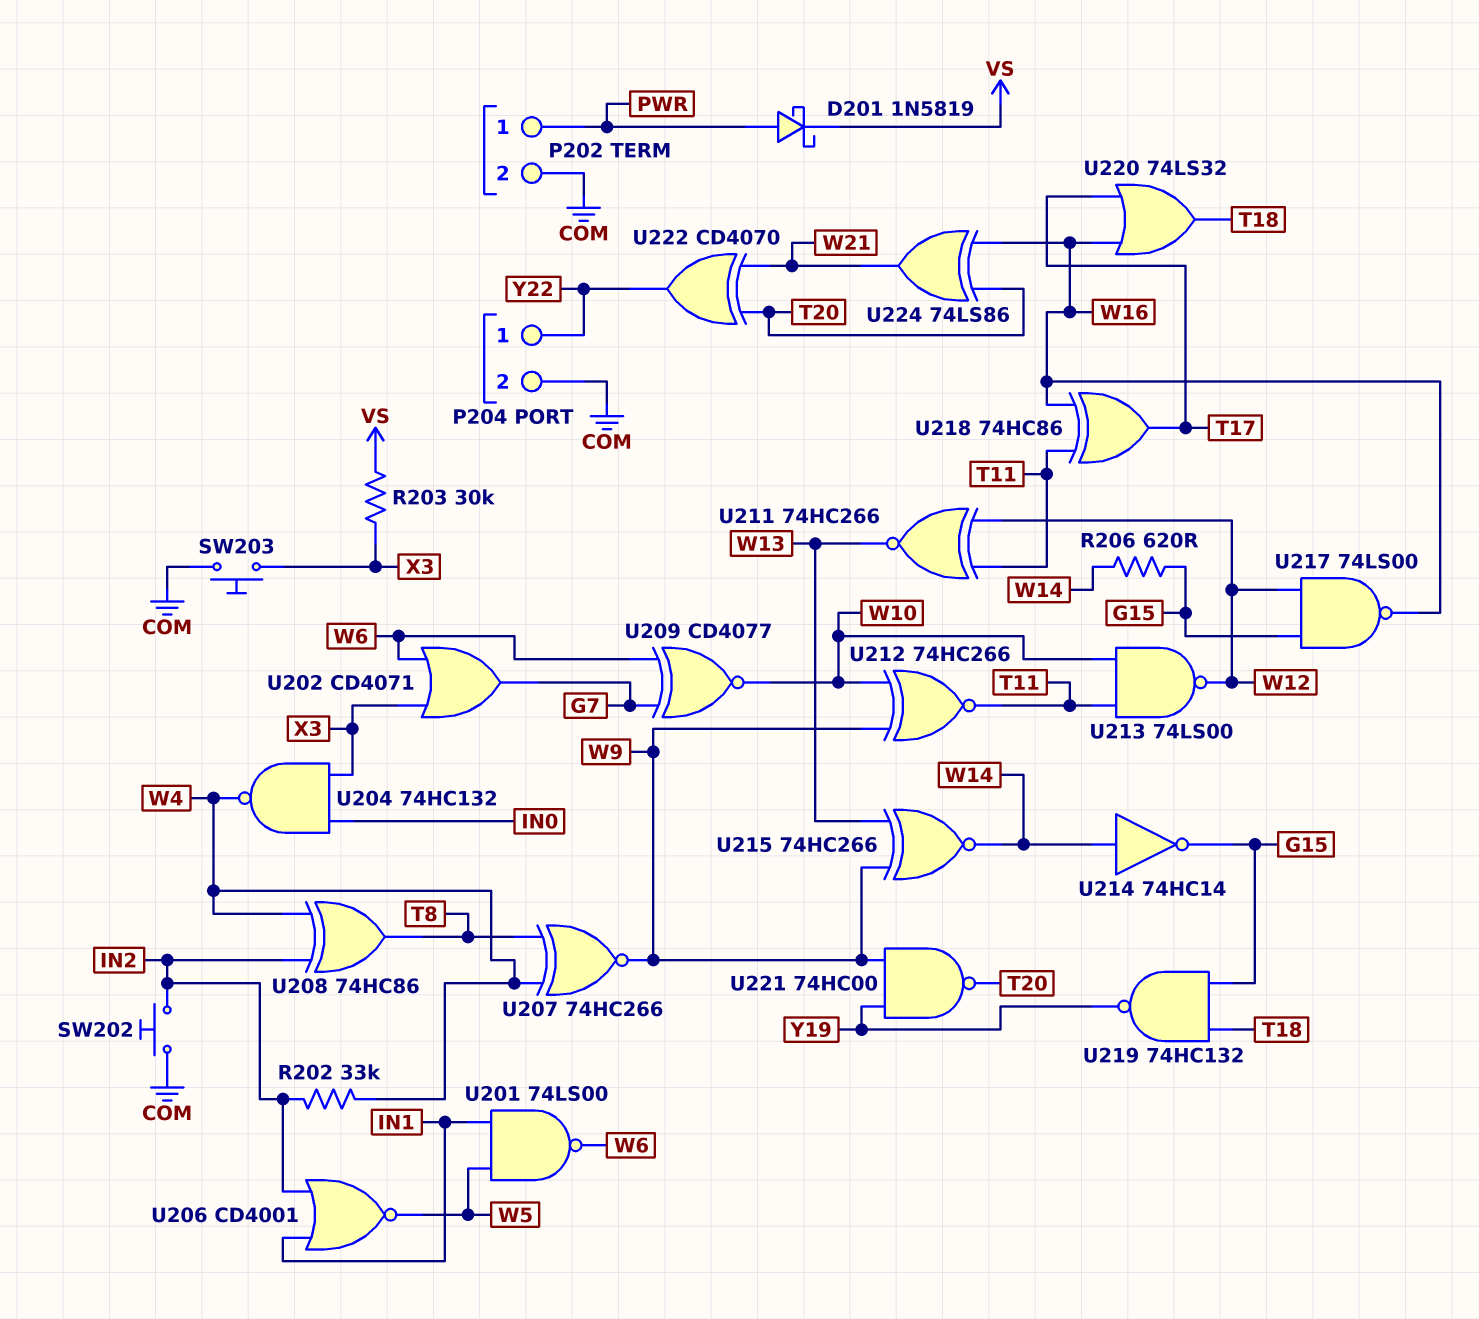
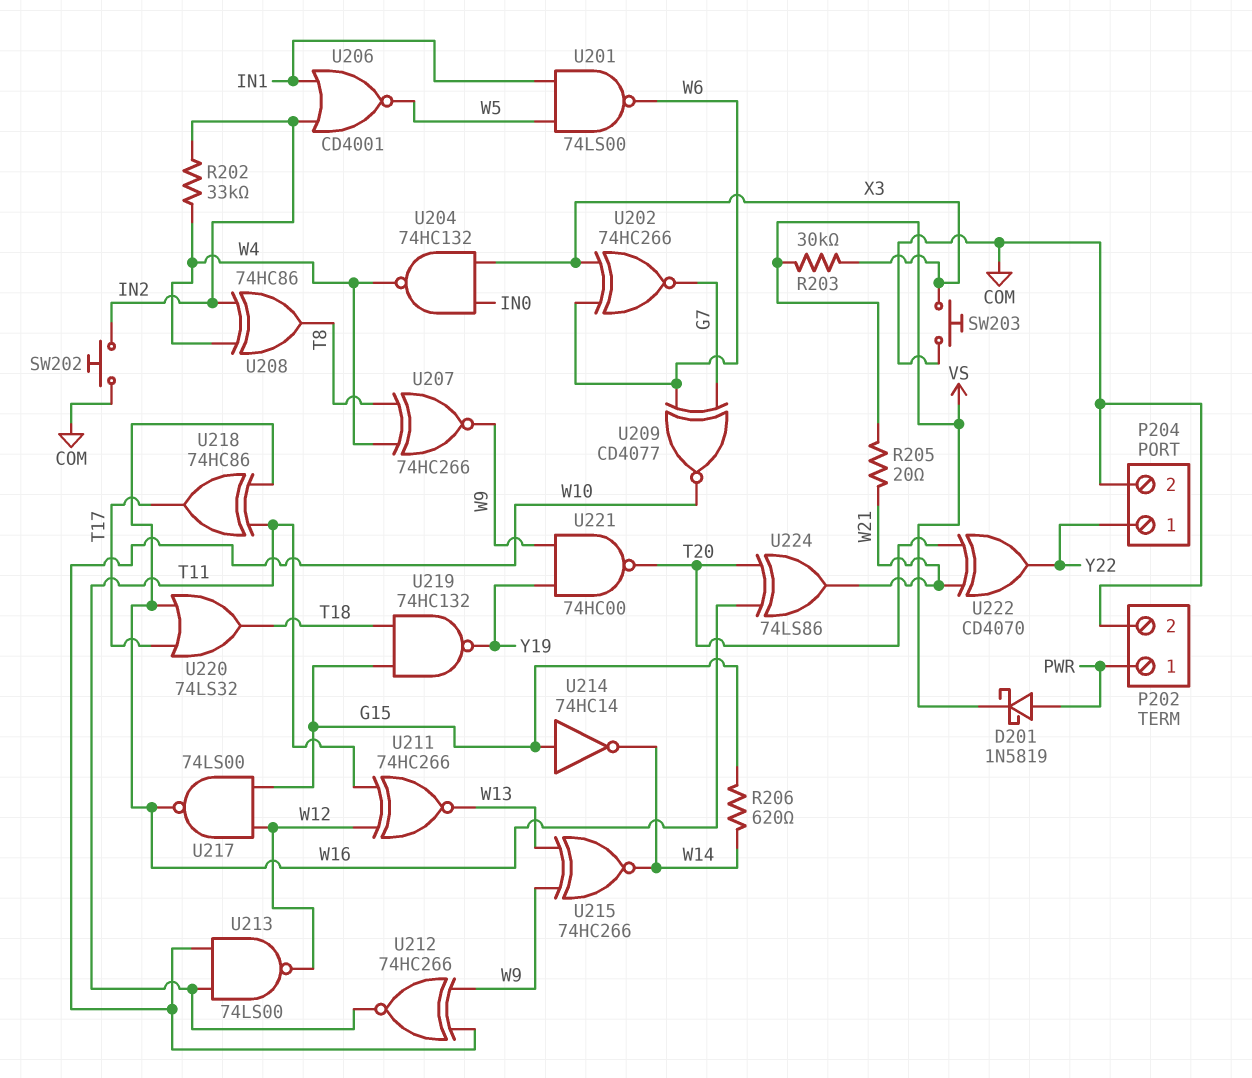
R205: none -> 20 (VS, W21)
U202: OR CD4071 (in W6, in X3, out G7) -> XNOR 74HC266 (in W6, in X3, out G7)
U214: NOT 74HC14 (in W14, out G15) -> NOT 74HC14 (in G15, out W14)

